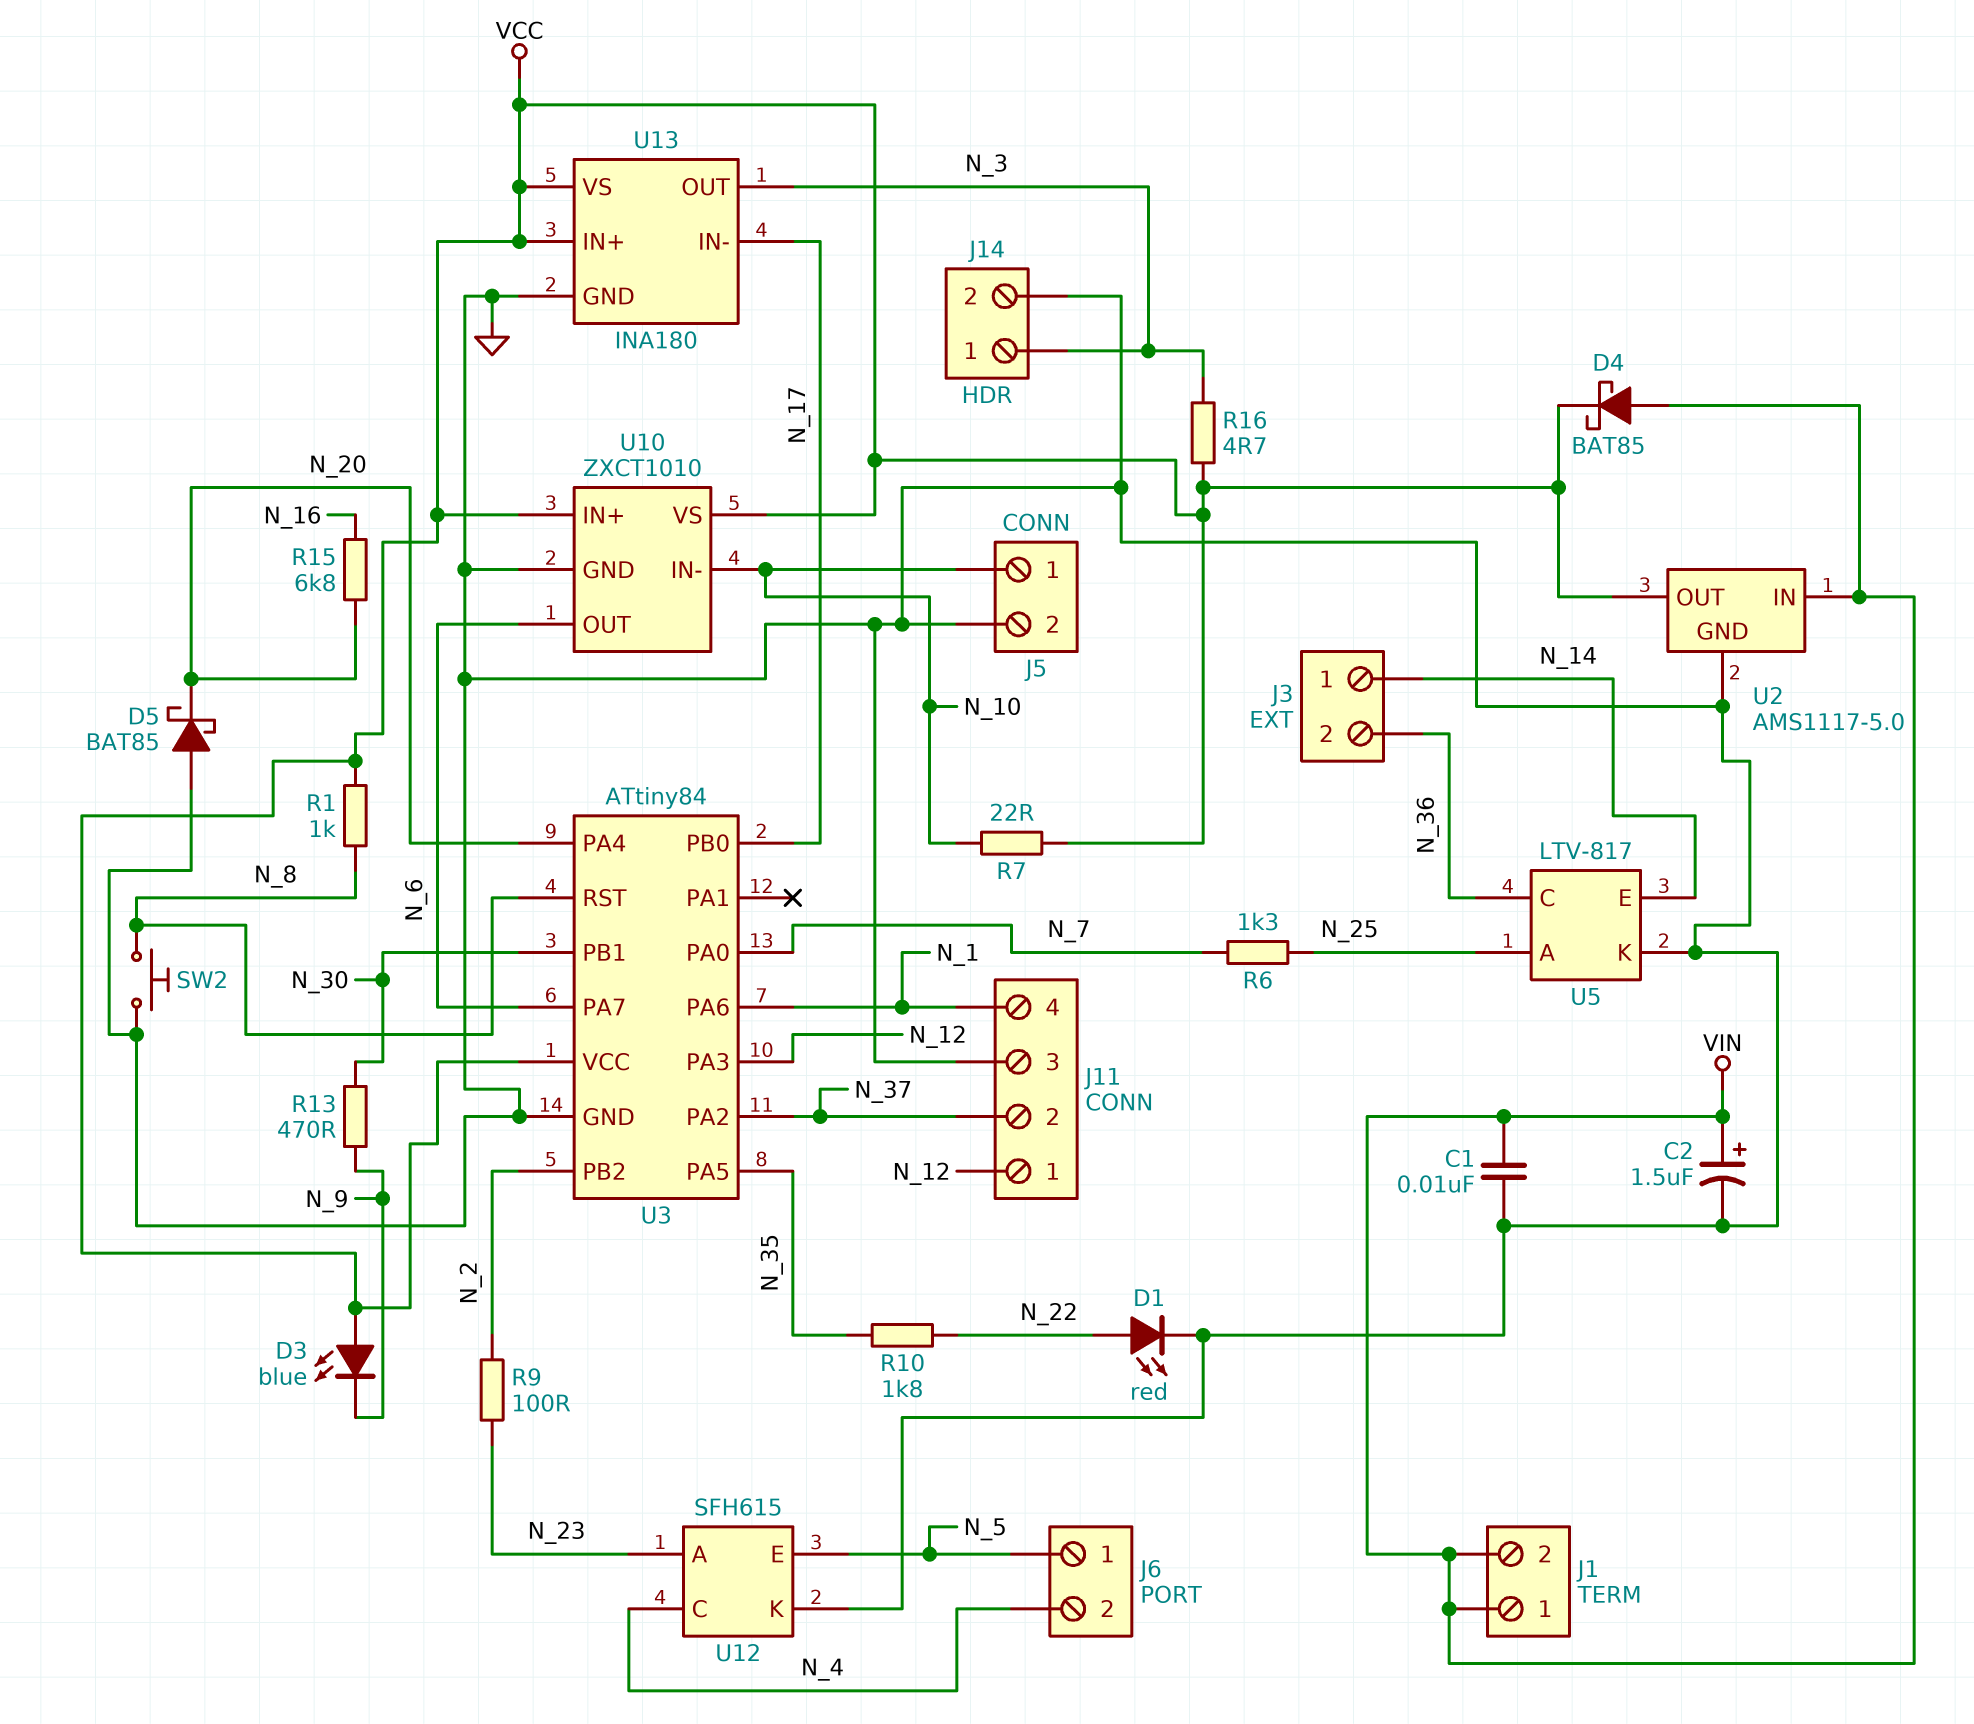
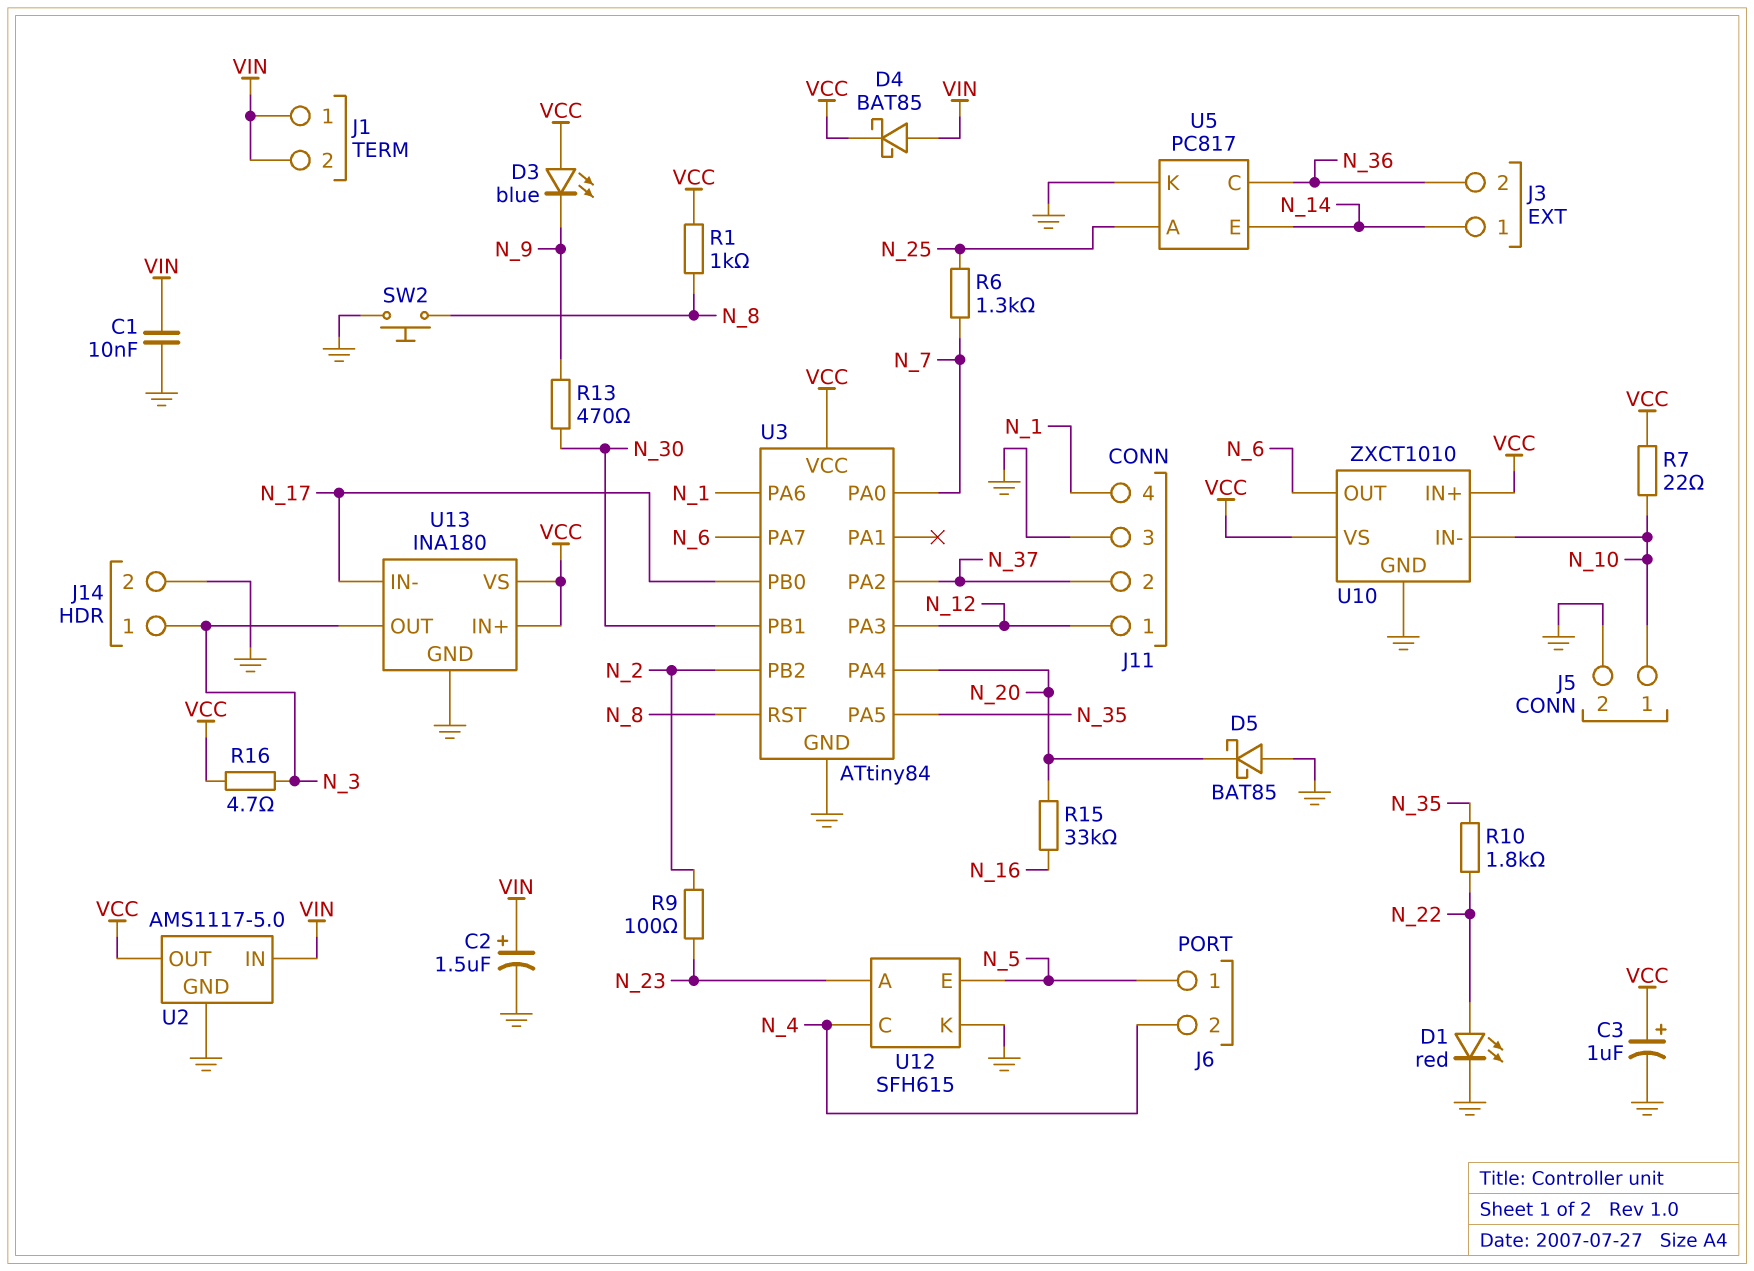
C3: none -> 1uF (plus VCC, minus GND)
R15: 6.8k (N_16, N_20) -> 33k (N_16, N_20)
U5: LTV-817 -> PC817

